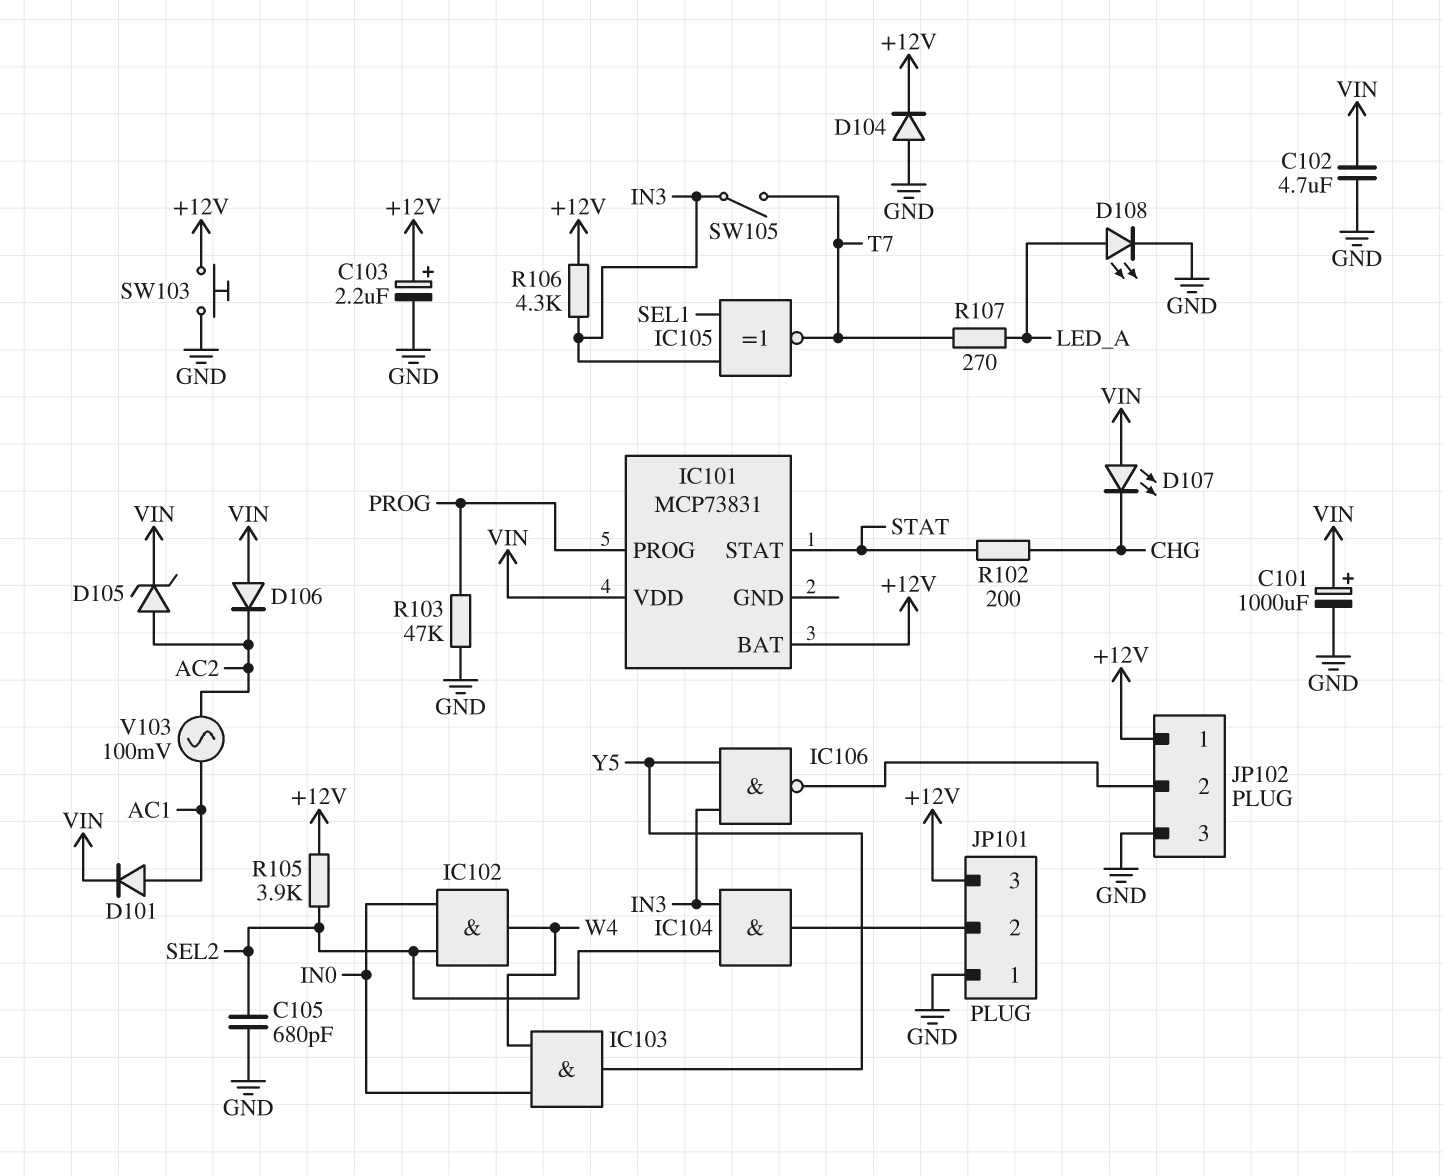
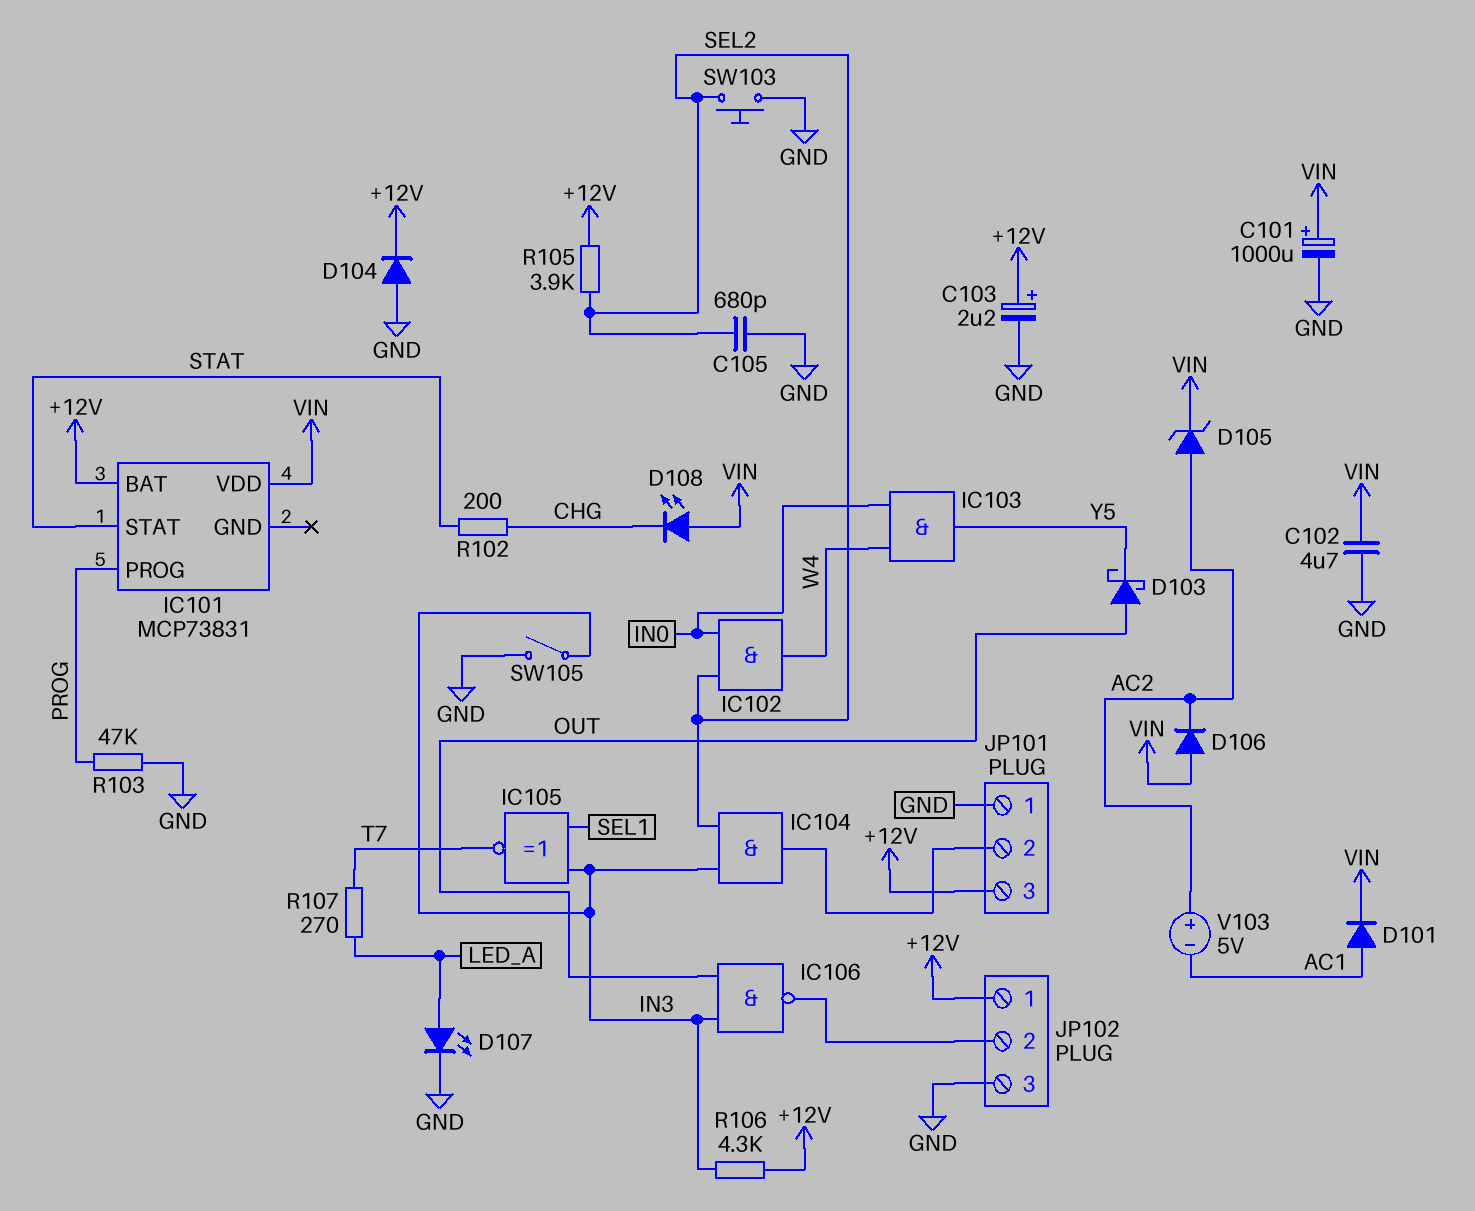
D103: none -> schottky (A OUT, K Y5)
D107: LED (A VIN, K CHG) -> LED (A LED_A, K GND)
D108: LED (A LED_A, K GND) -> LED (A VIN, K CHG)
IC106: NAND (in IN3, in Y5, out JP102/2) -> NAND (in IN3, in OUT, out JP102/2)
SW103: button (+12V, GND) -> button (GND, SEL2)
SW105: switch (IN3, T7) -> switch (GND, IN3)
V103: AC 100mV (AC1, AC2) -> 5V (plus AC2, minus AC1)

